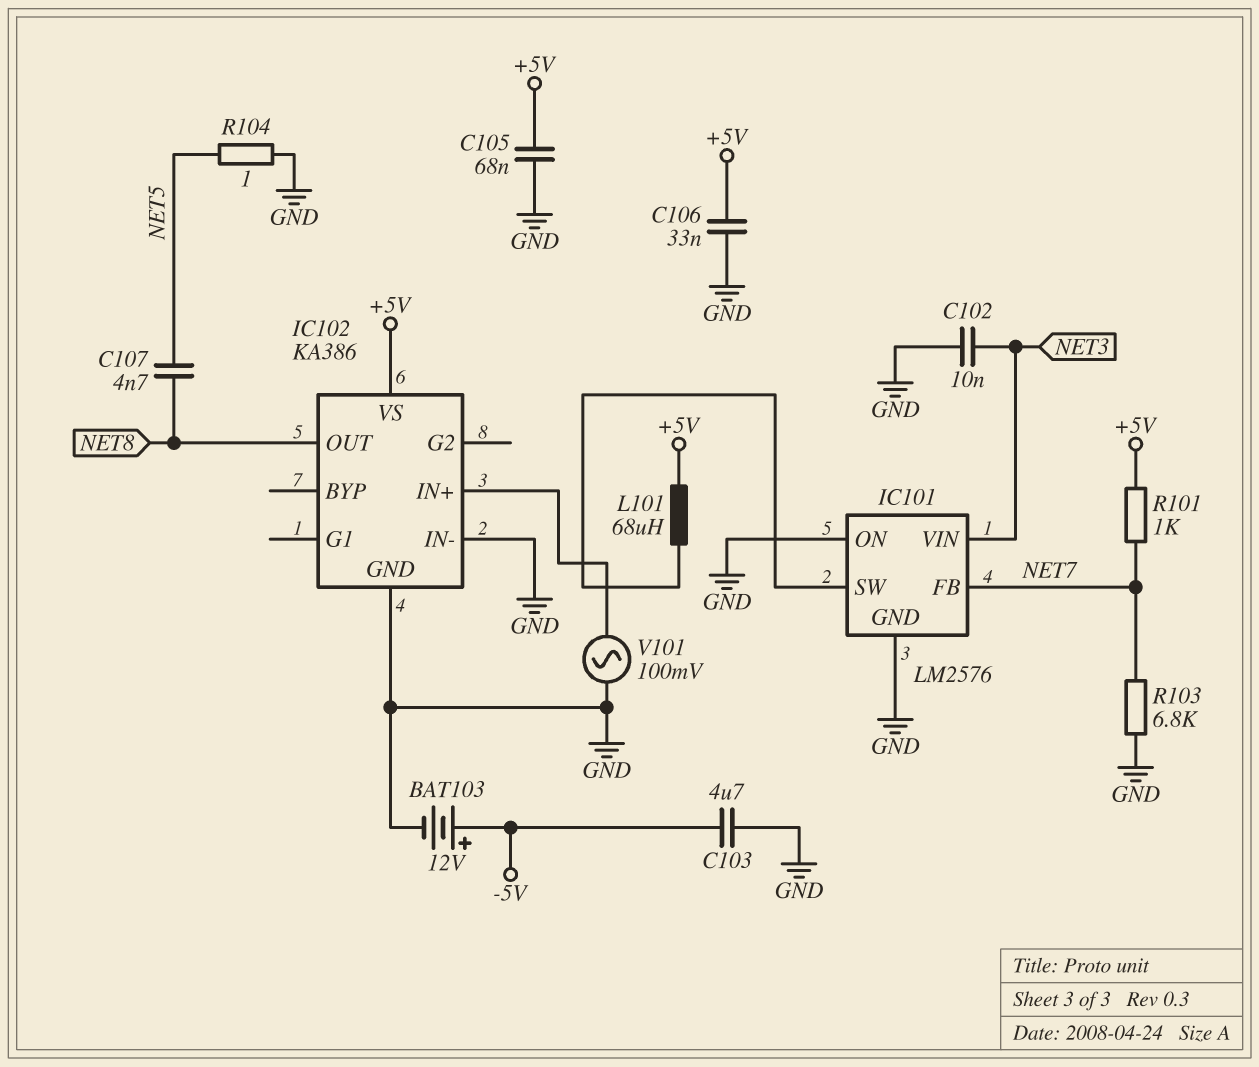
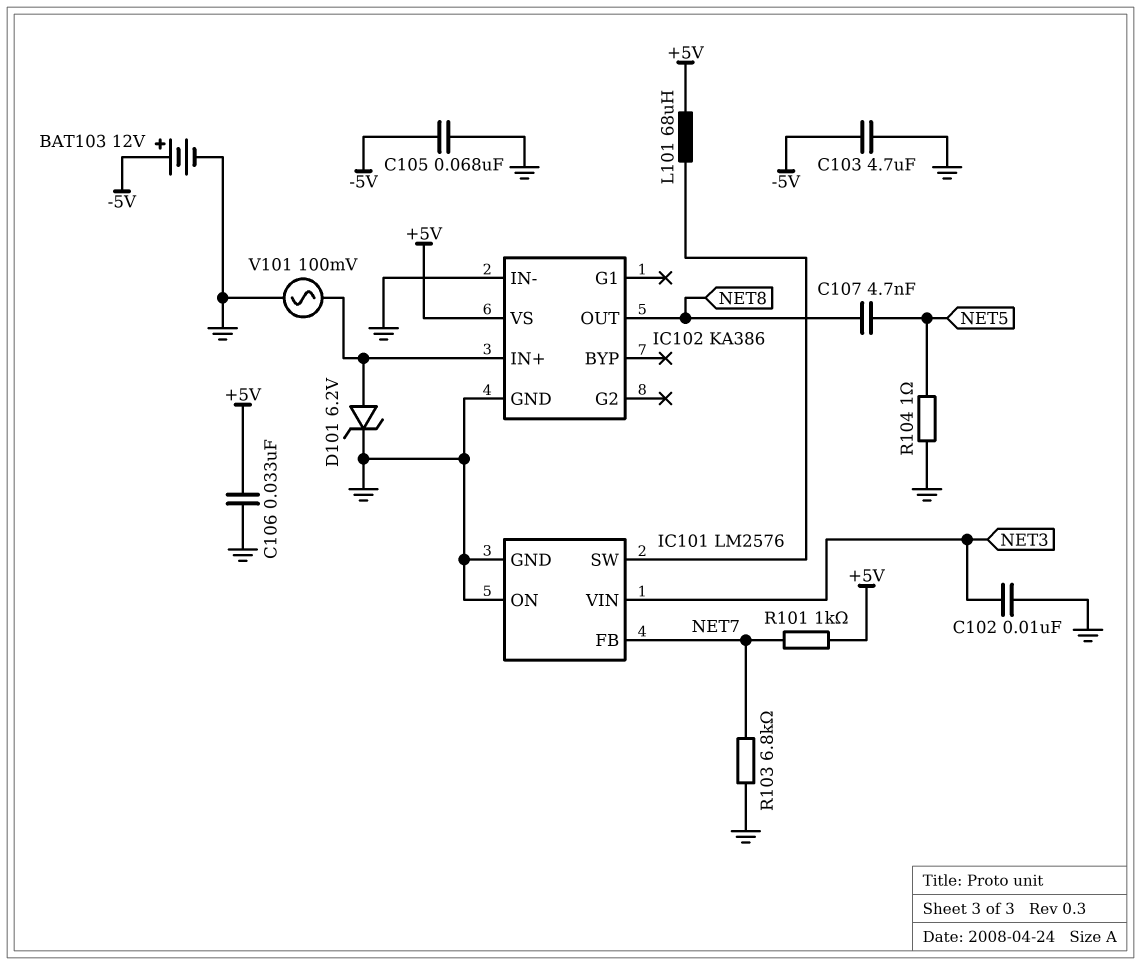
C105: 68nF (+5V, GND) -> 68nF (-5V, GND)
D101: none -> zener 6.2V (A IC102/IN+, K GND)

